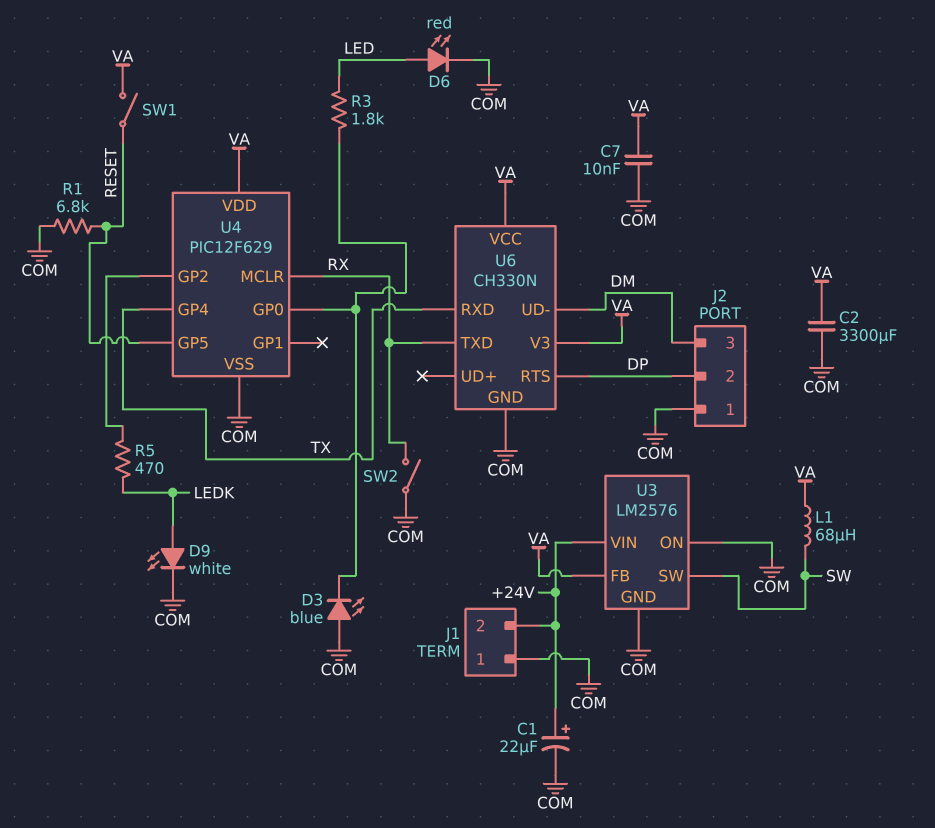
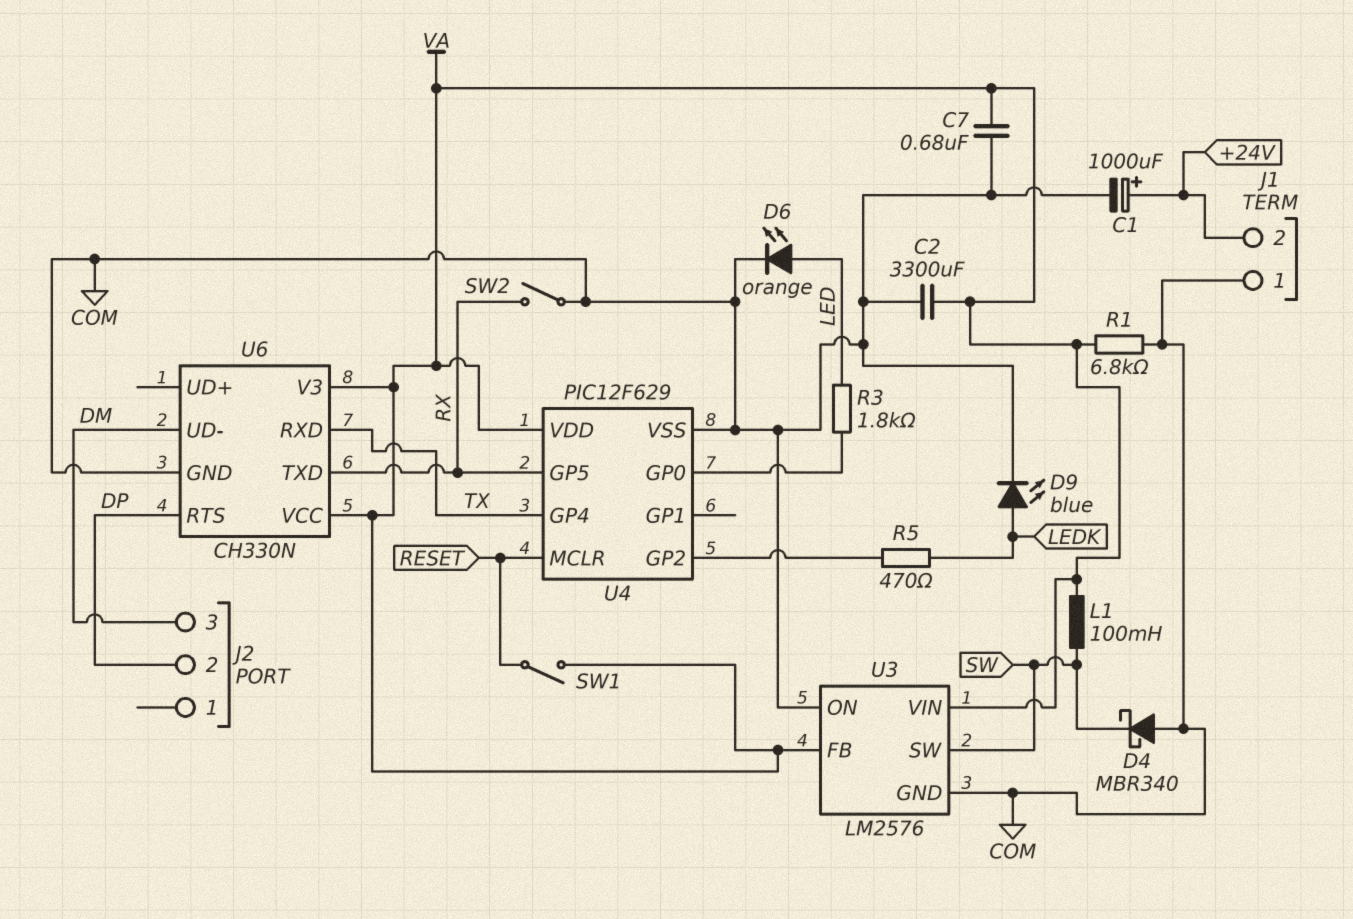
C1: 22uF (plus +24V, minus COM) -> 1000uF (plus +24V, minus COM)
C7: 10nF (COM, VA) -> 680nF (COM, VA)
D3: LED blue (A COM, K U4/GP0) -> none
D4: none -> schottky MBR340 (A COM, K SW)
D6: LED red (A LED, K COM) -> LED orange (A LED, K COM)
D9: LED white (A LEDK, K COM) -> LED blue (A LEDK, K COM)
J2 pin 1: COM -> none
L1: 68uH (SW, VA) -> 100mH (SW, VA)
R1: 6.8k (COM, RESET) -> 6.8k (COM, VA)
U3 pin VIN: +24V -> VA
U4 pin GP5: RESET -> RX
U4 pin MCLR: RX -> RESET

